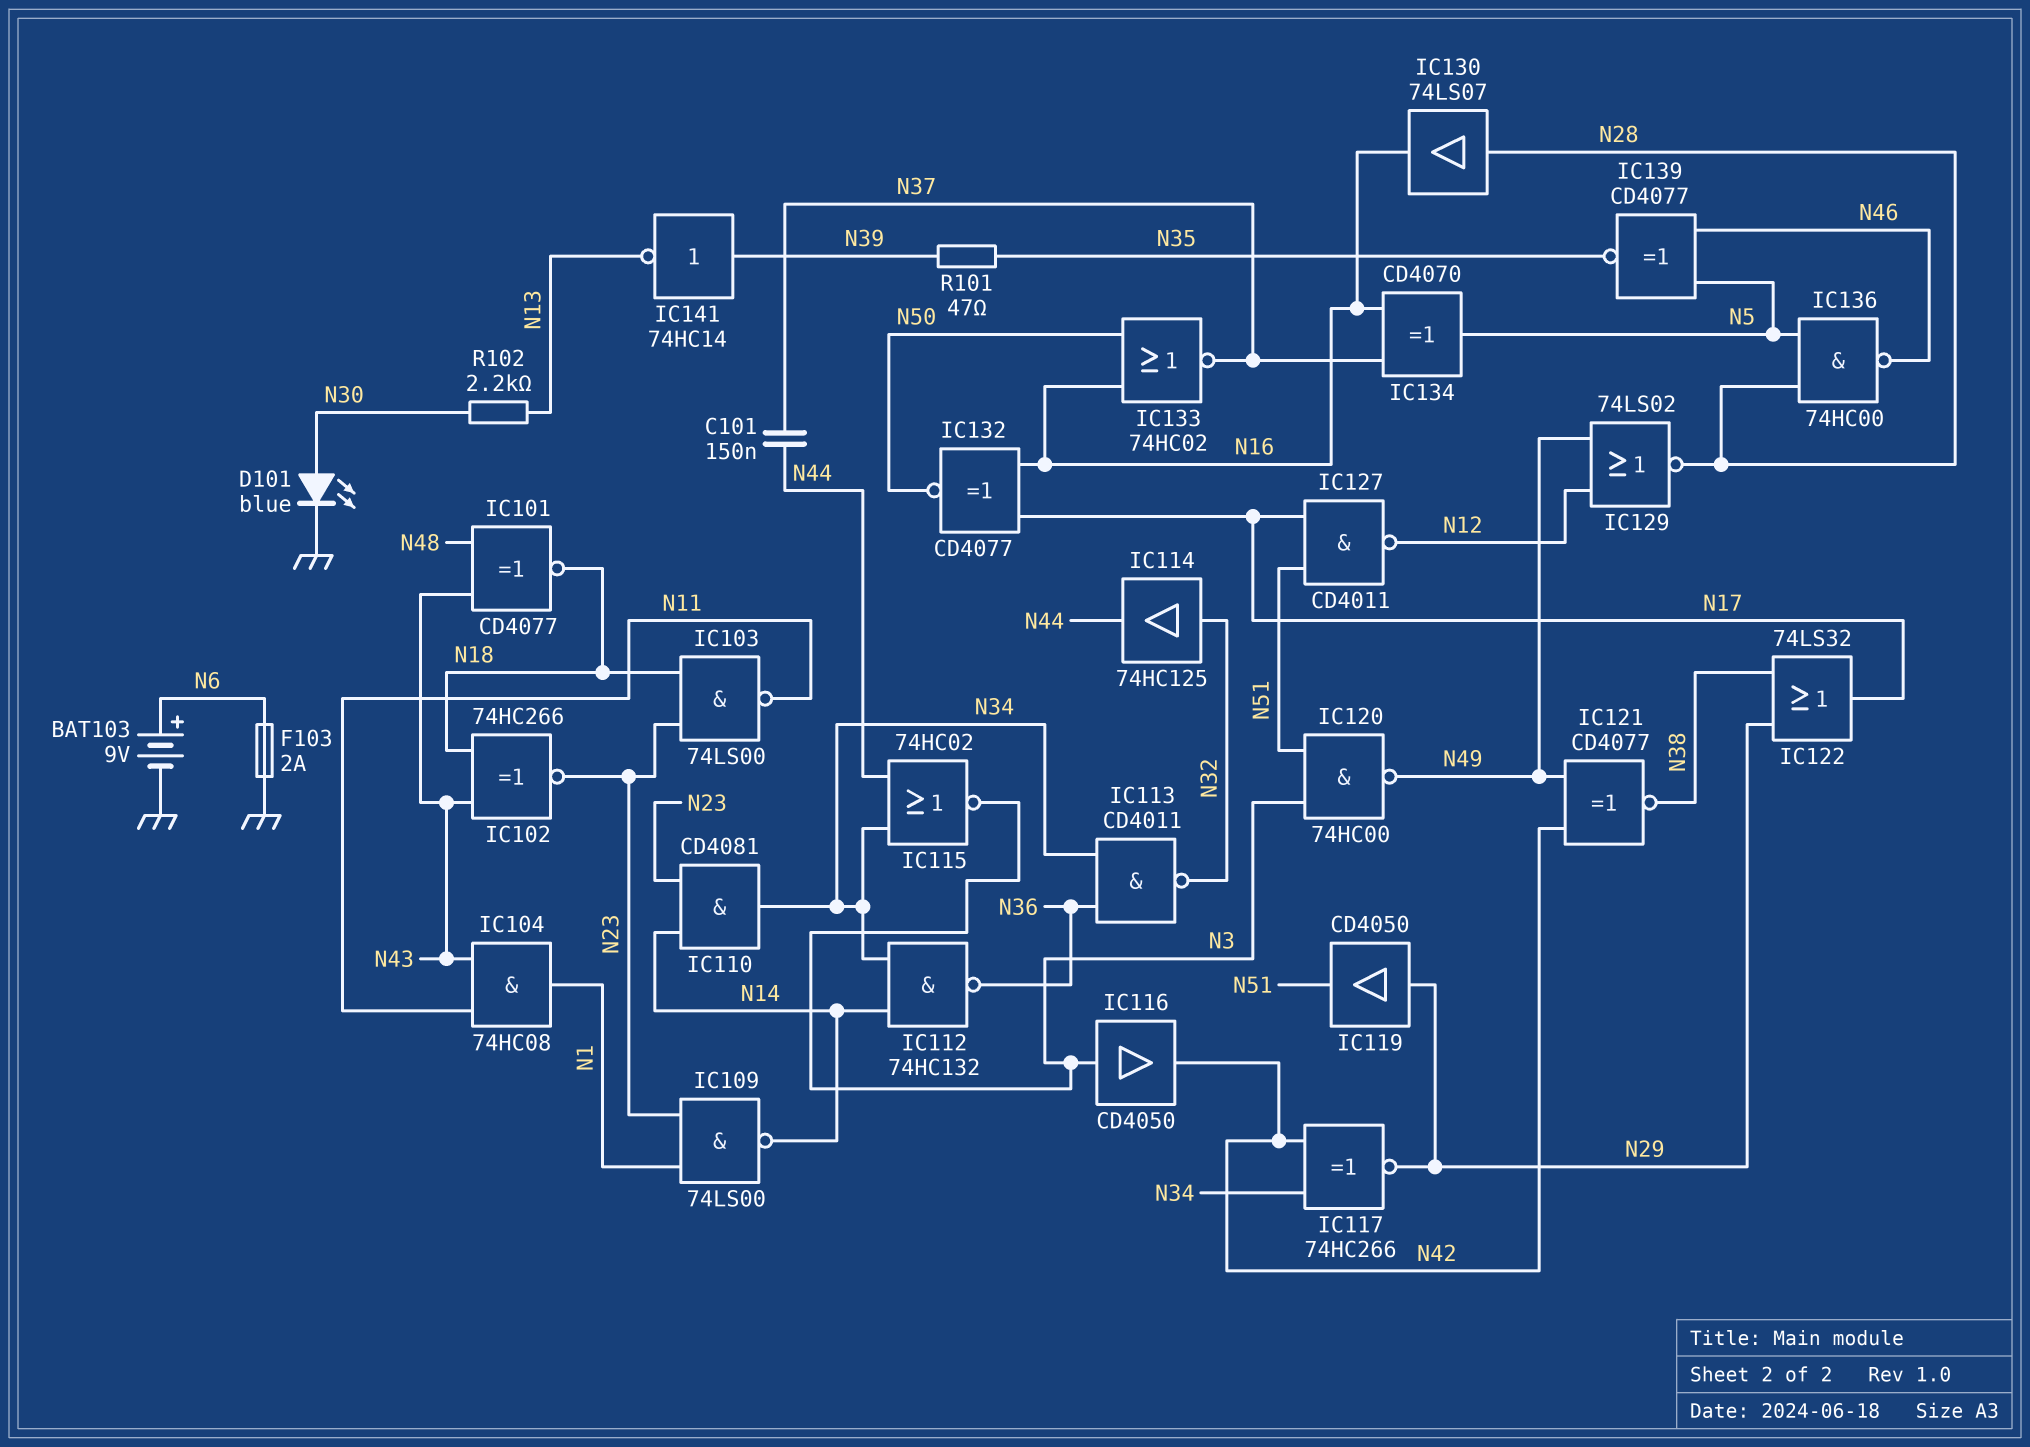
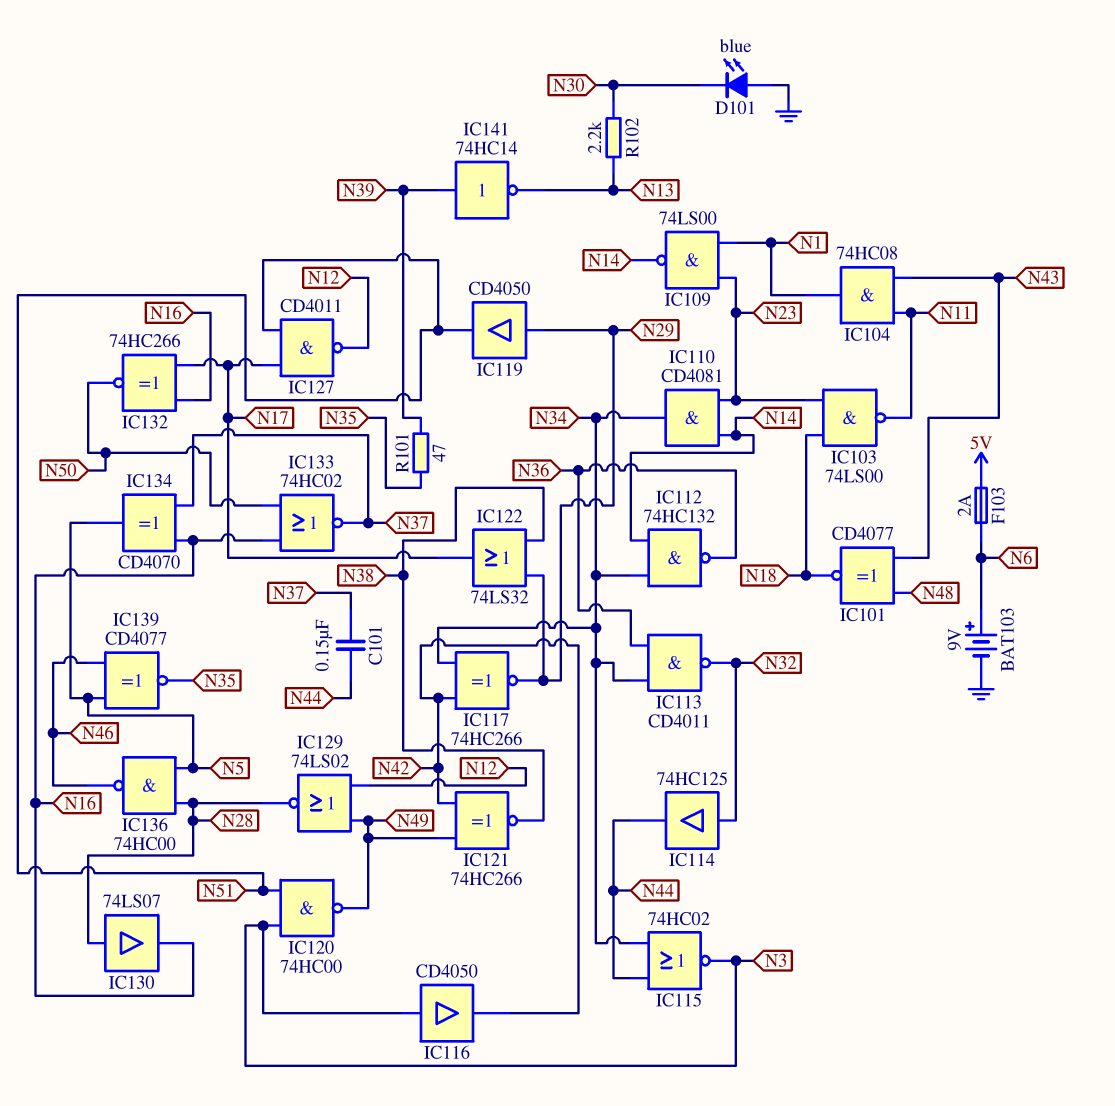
D101: LED blue (A N30, K GND) -> LED blue (A GND, K N30)
F103: 2A (GND, N6) -> 2A (5V, N6)
IC102: XNOR 74HC266 (in N18, in N43, out N23) -> none
IC121: XNOR CD4077 (in N42, in N49, out N38) -> XNOR 74HC266 (in N42, in N49, out N38)
IC132: XNOR CD4077 (in N16, in N17, out N50) -> XNOR 74HC266 (in N16, in N17, out N50)

